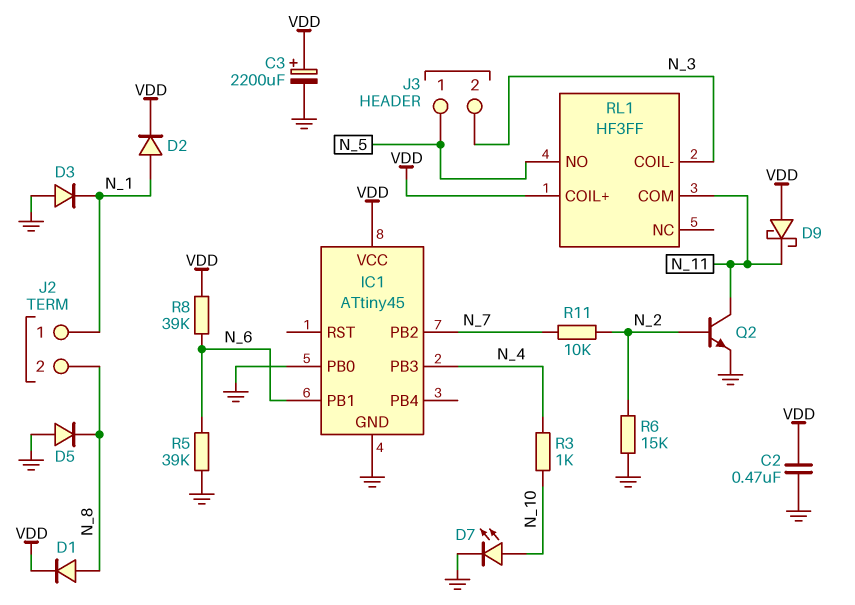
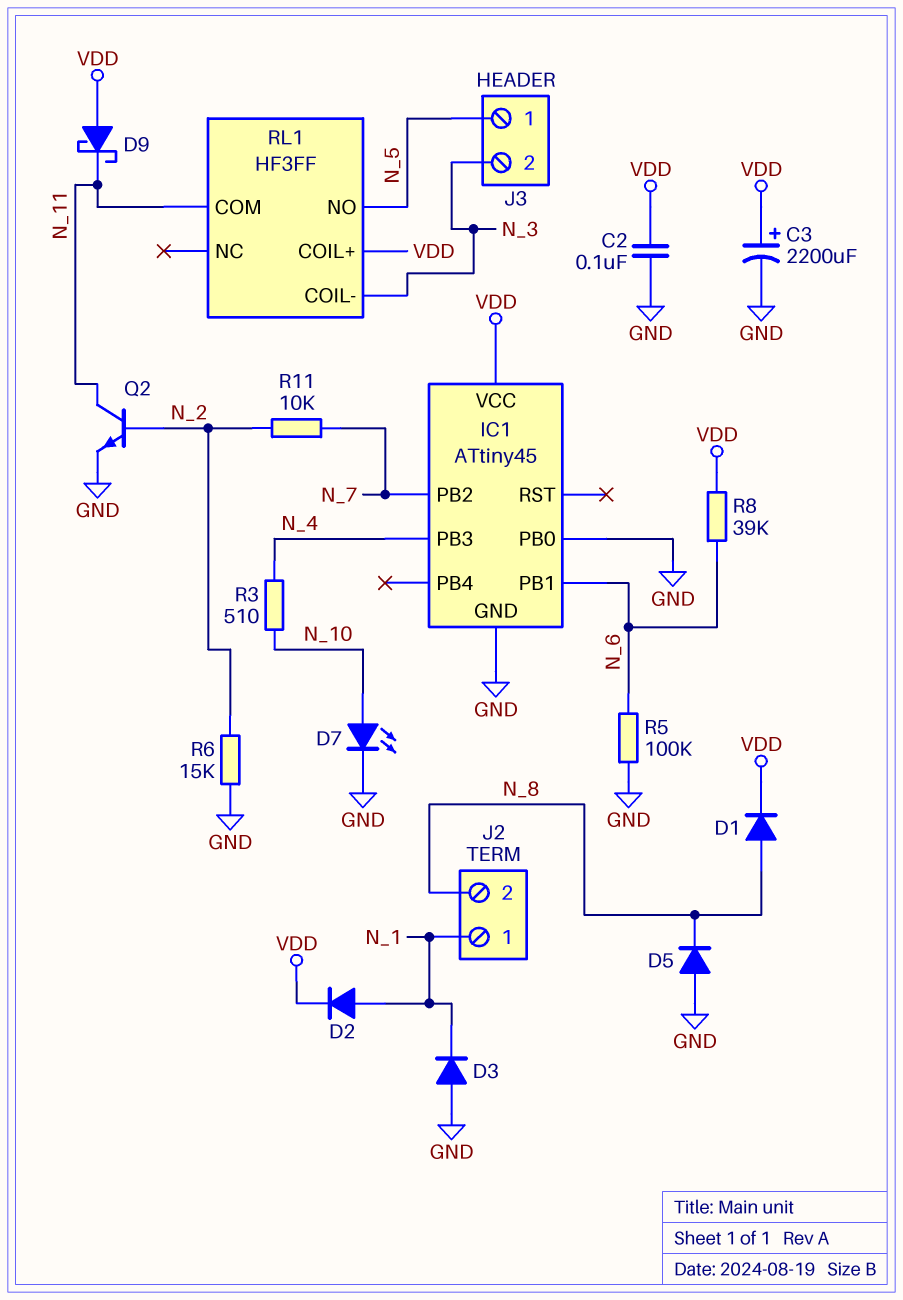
C2: 470nF (GND, VDD) -> 100nF (GND, VDD)
R3: 1k (N_4, N_10) -> 510 (N_4, N_10)
R5: 39k (GND, N_6) -> 100k (GND, N_6)

